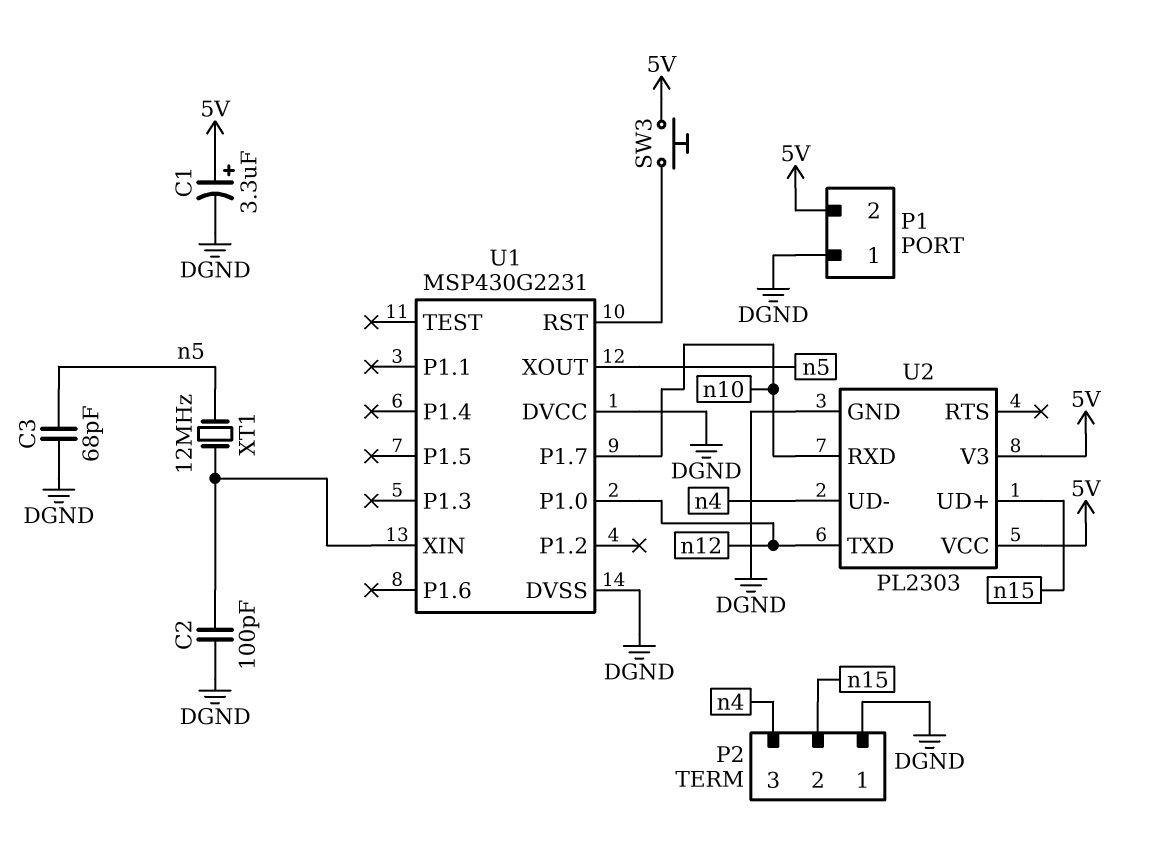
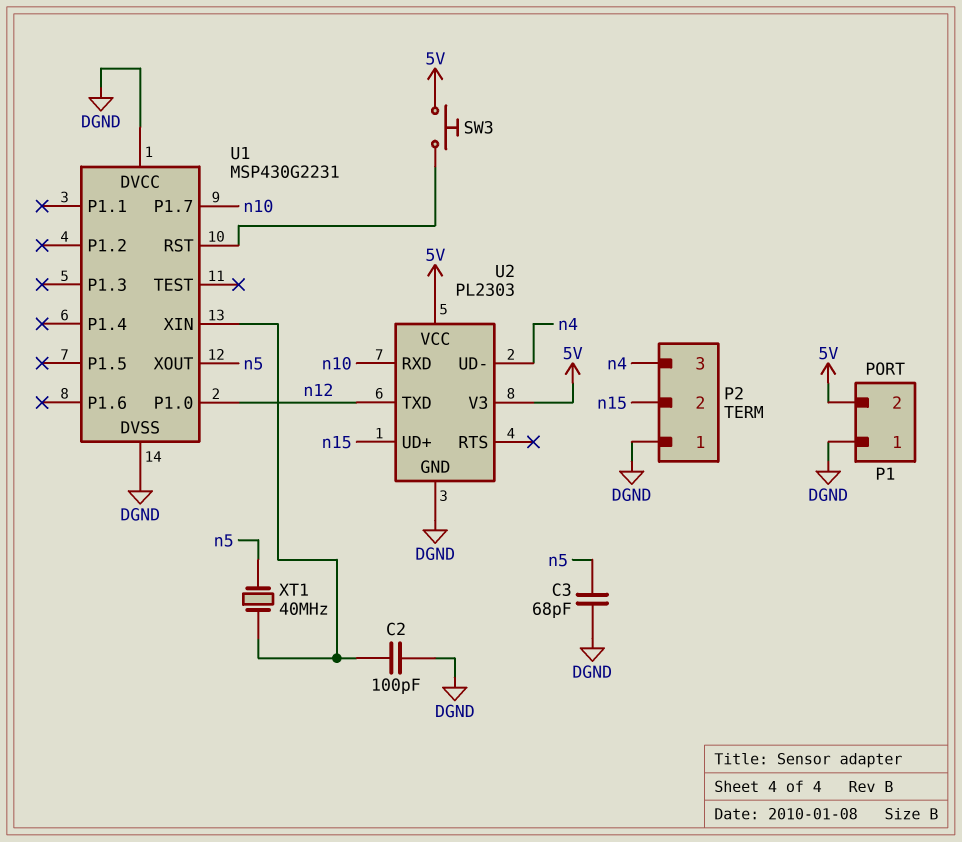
C1: 3.3uF (plus 5V, minus DGND) -> none
XT1: 12MHz (U1/XIN, n5) -> 40MHz (U1/XIN, n5)

